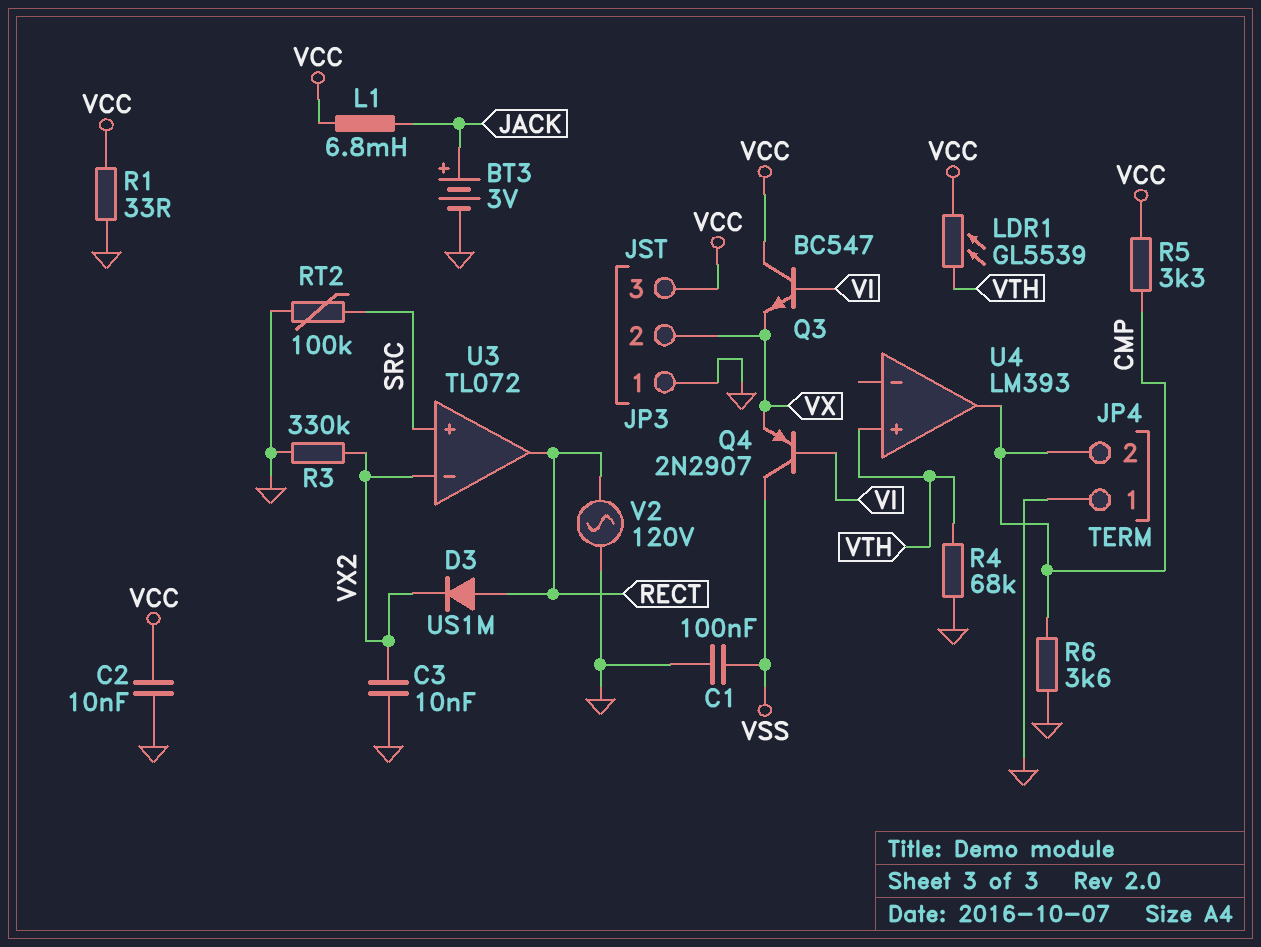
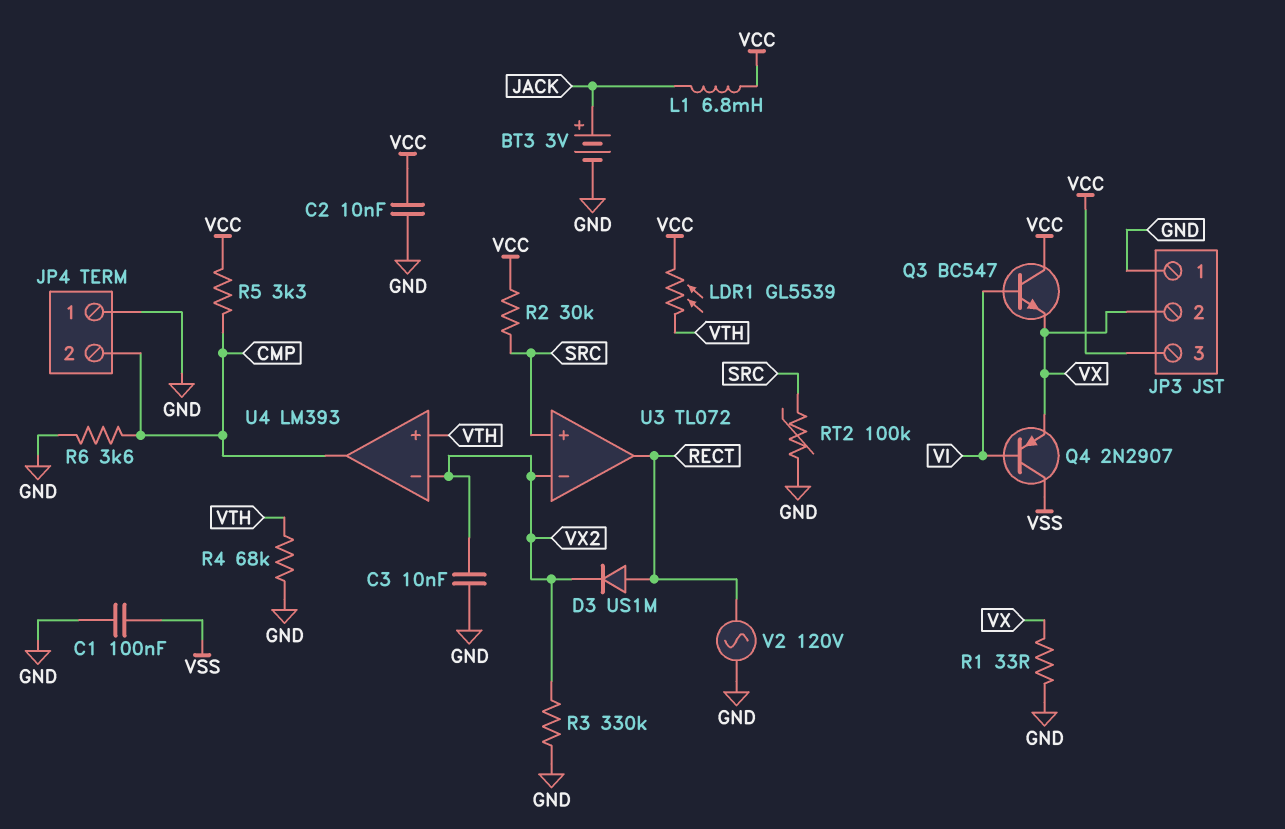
R1: 33 (GND, VCC) -> 33 (GND, VX)
R2: none -> 30k (SRC, VCC)
U4 pin in-: none -> VX2

